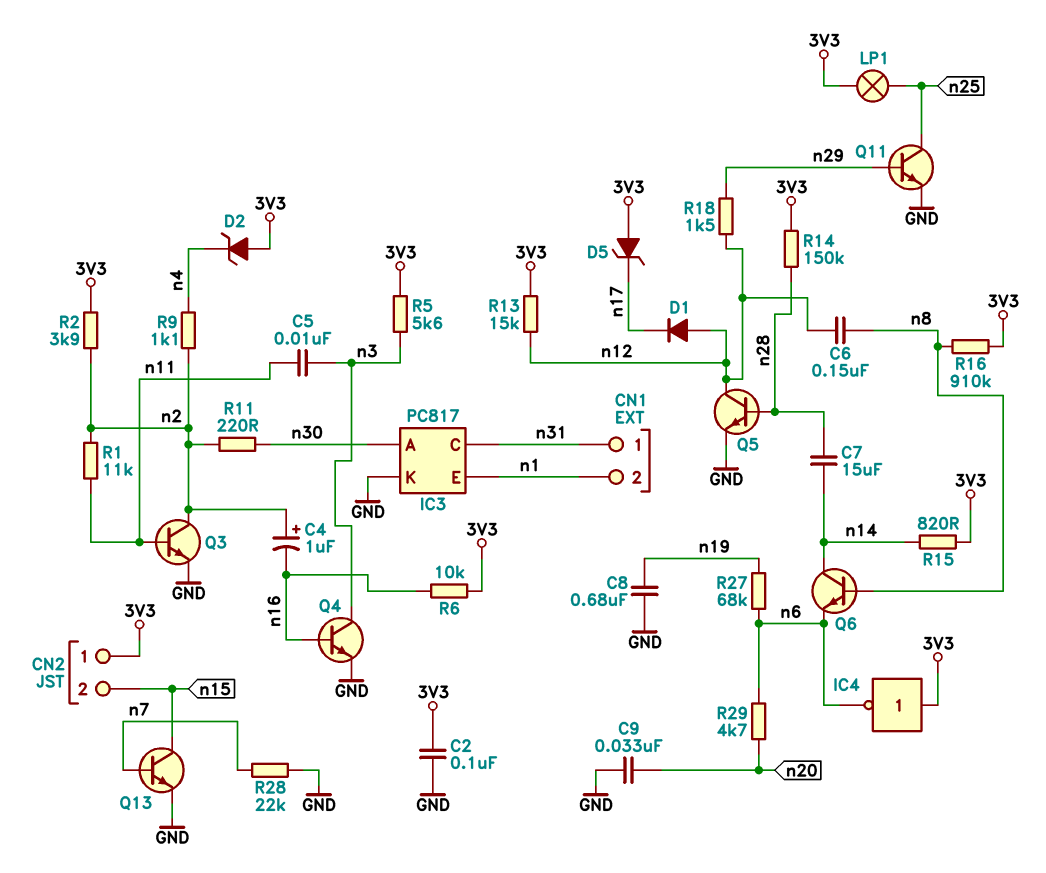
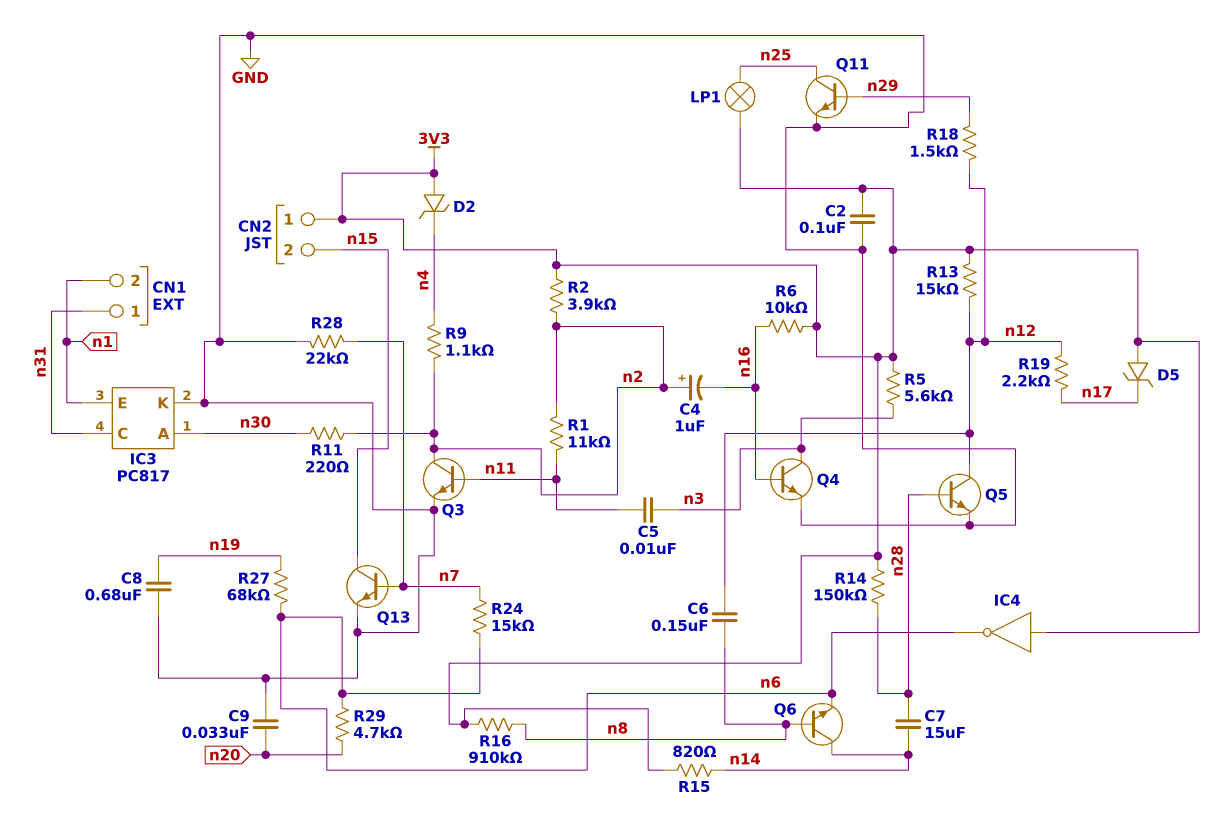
D1: diode (A n12, K n17) -> none
R19: none -> 2.2k (n12, n17)
R24: none -> 15k (n6, n7)

